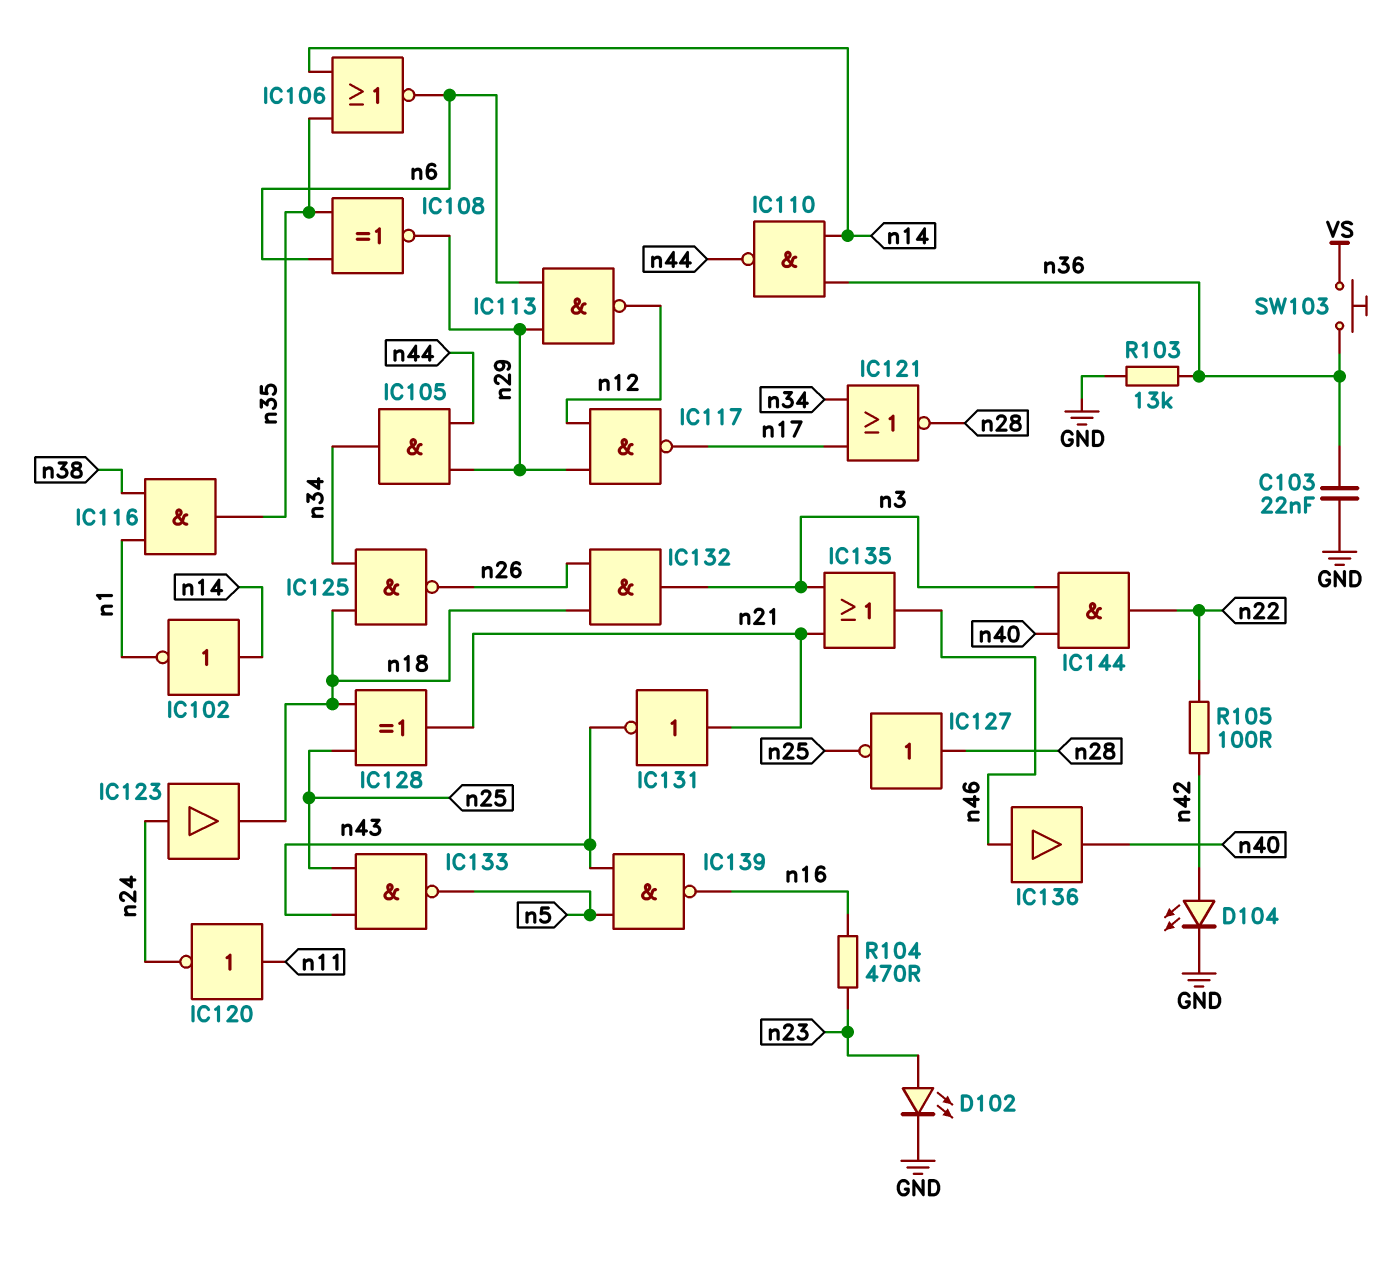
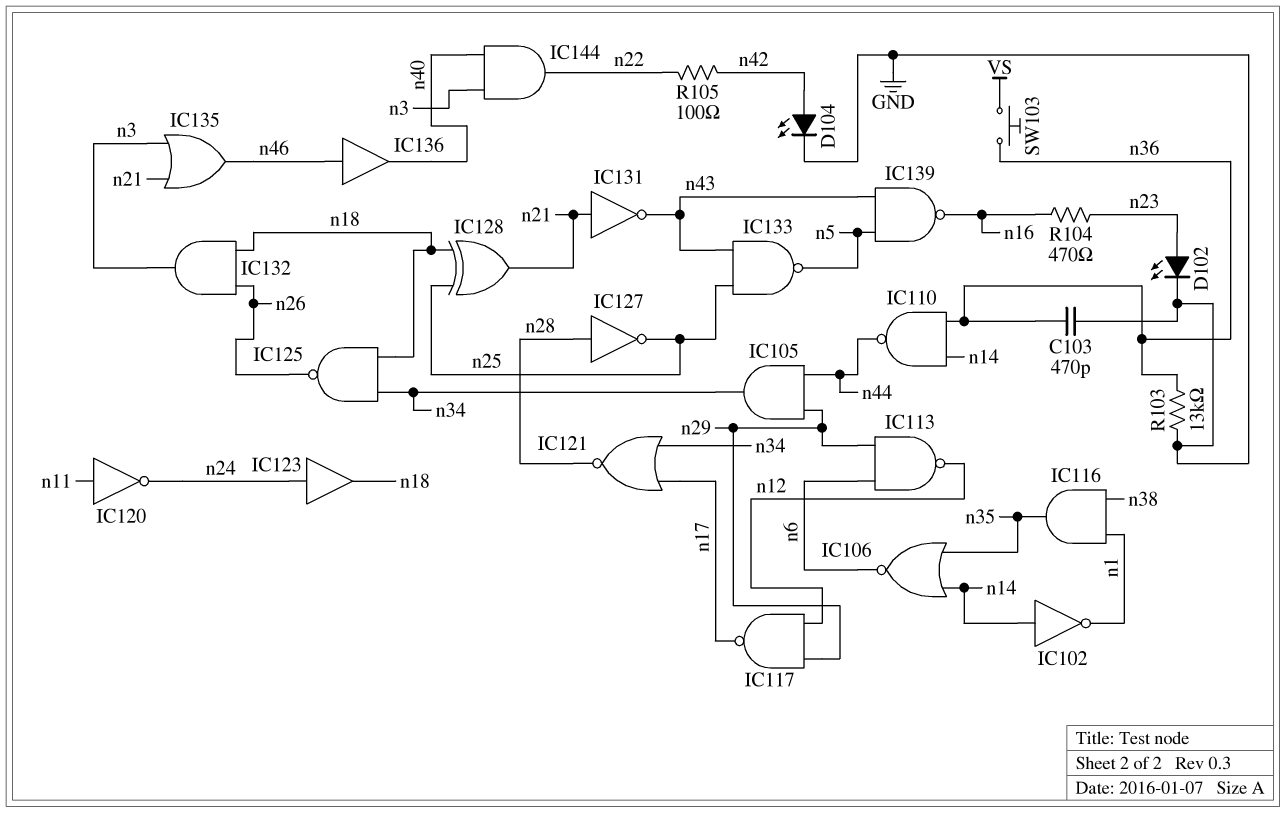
C103: 22nF (GND, n36) -> 470pF (GND, n36)
IC108: XNOR (in n6, in n35, out n29) -> none

